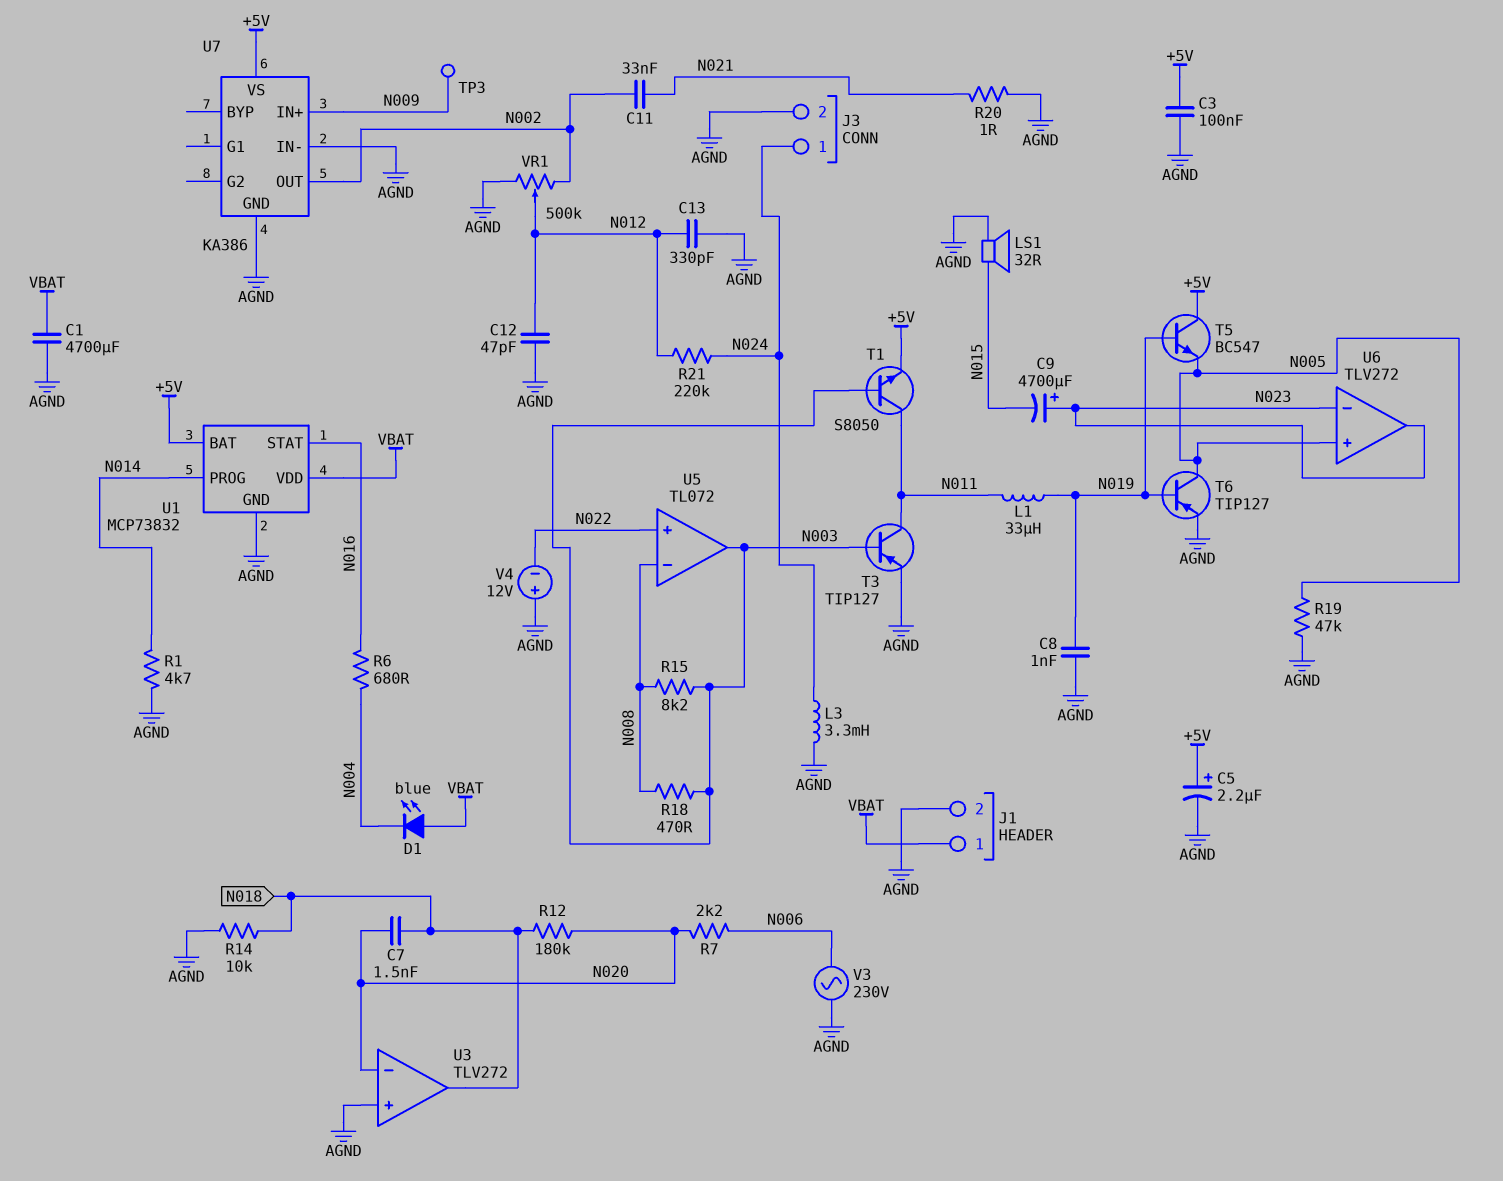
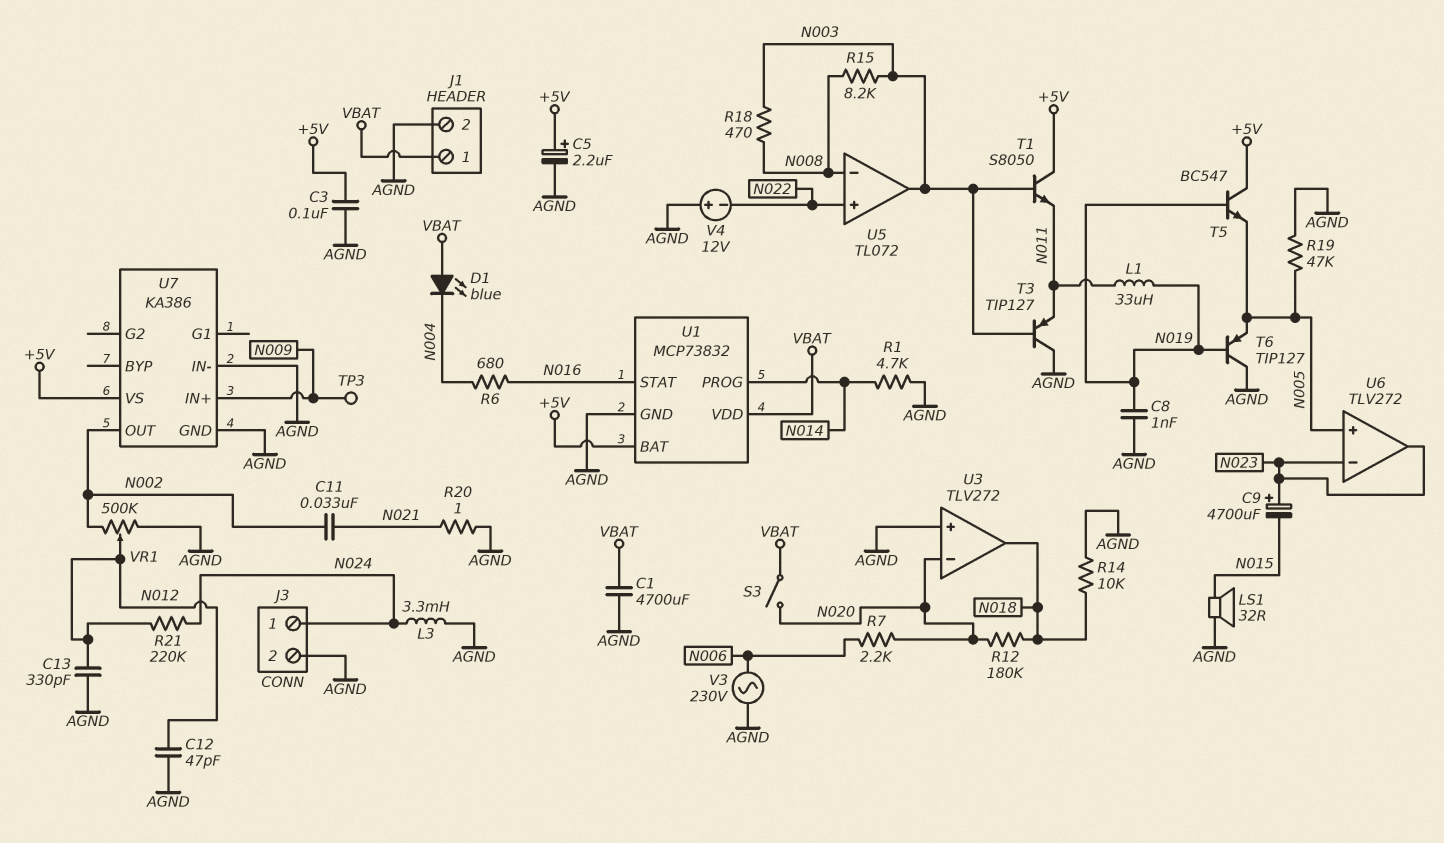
C7: 1.5nF (N018, N020) -> none
S3: none -> switch (N020, VBAT)
T1: NPN S8050 (B N003, C N011, E +5V) -> NPN S8050 (B N003, C +5V, E N011)
T3: PNP TIP127 (B N003, C N011, E AGND) -> PNP TIP127 (B N003, C AGND, E N011)
T6: PNP TIP127 (B N019, C N005, E AGND) -> PNP TIP127 (B N019, C AGND, E N005)

